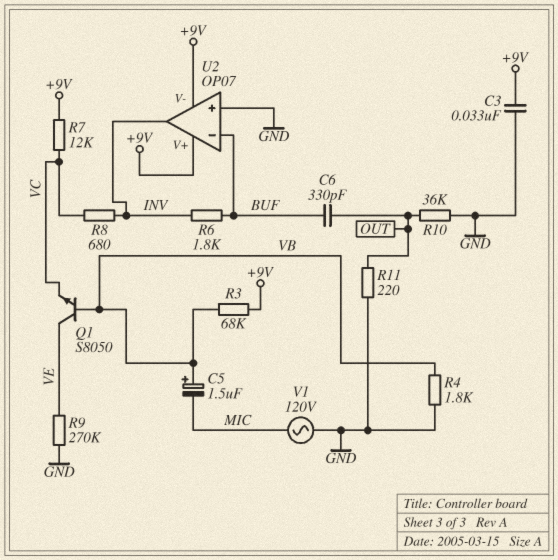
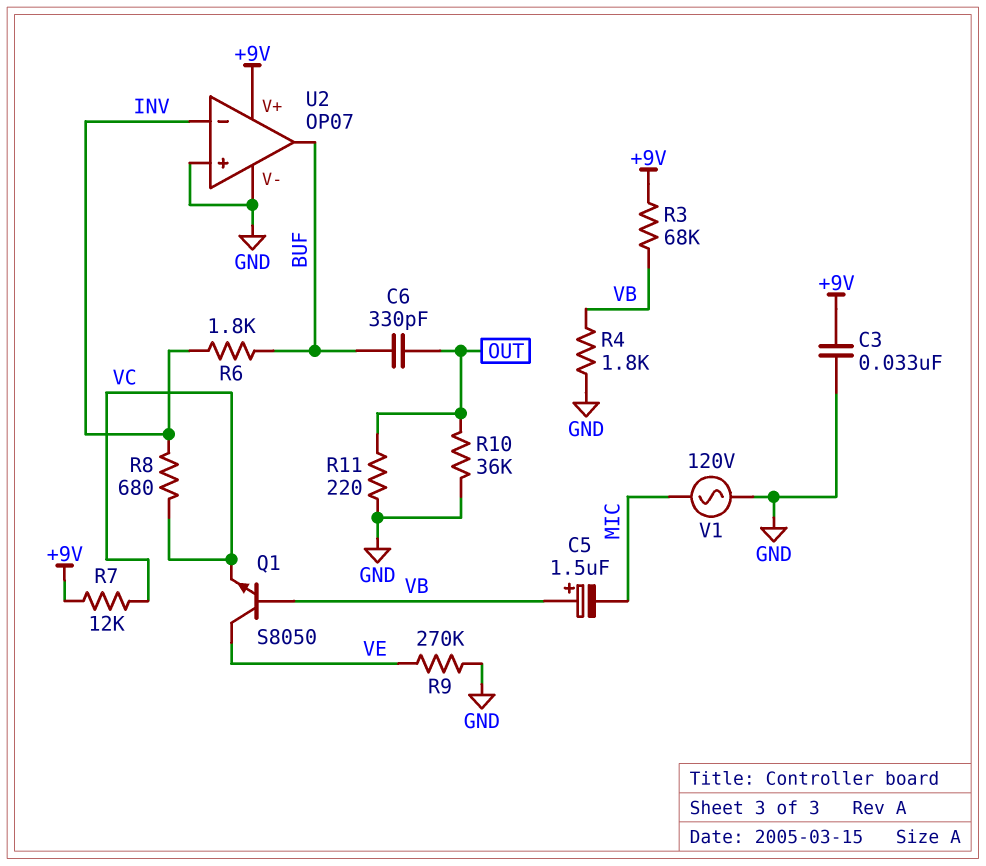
U2 pin V-: +9V -> GND
U2 pin in-: BUF -> INV
U2 pin out: INV -> BUF

